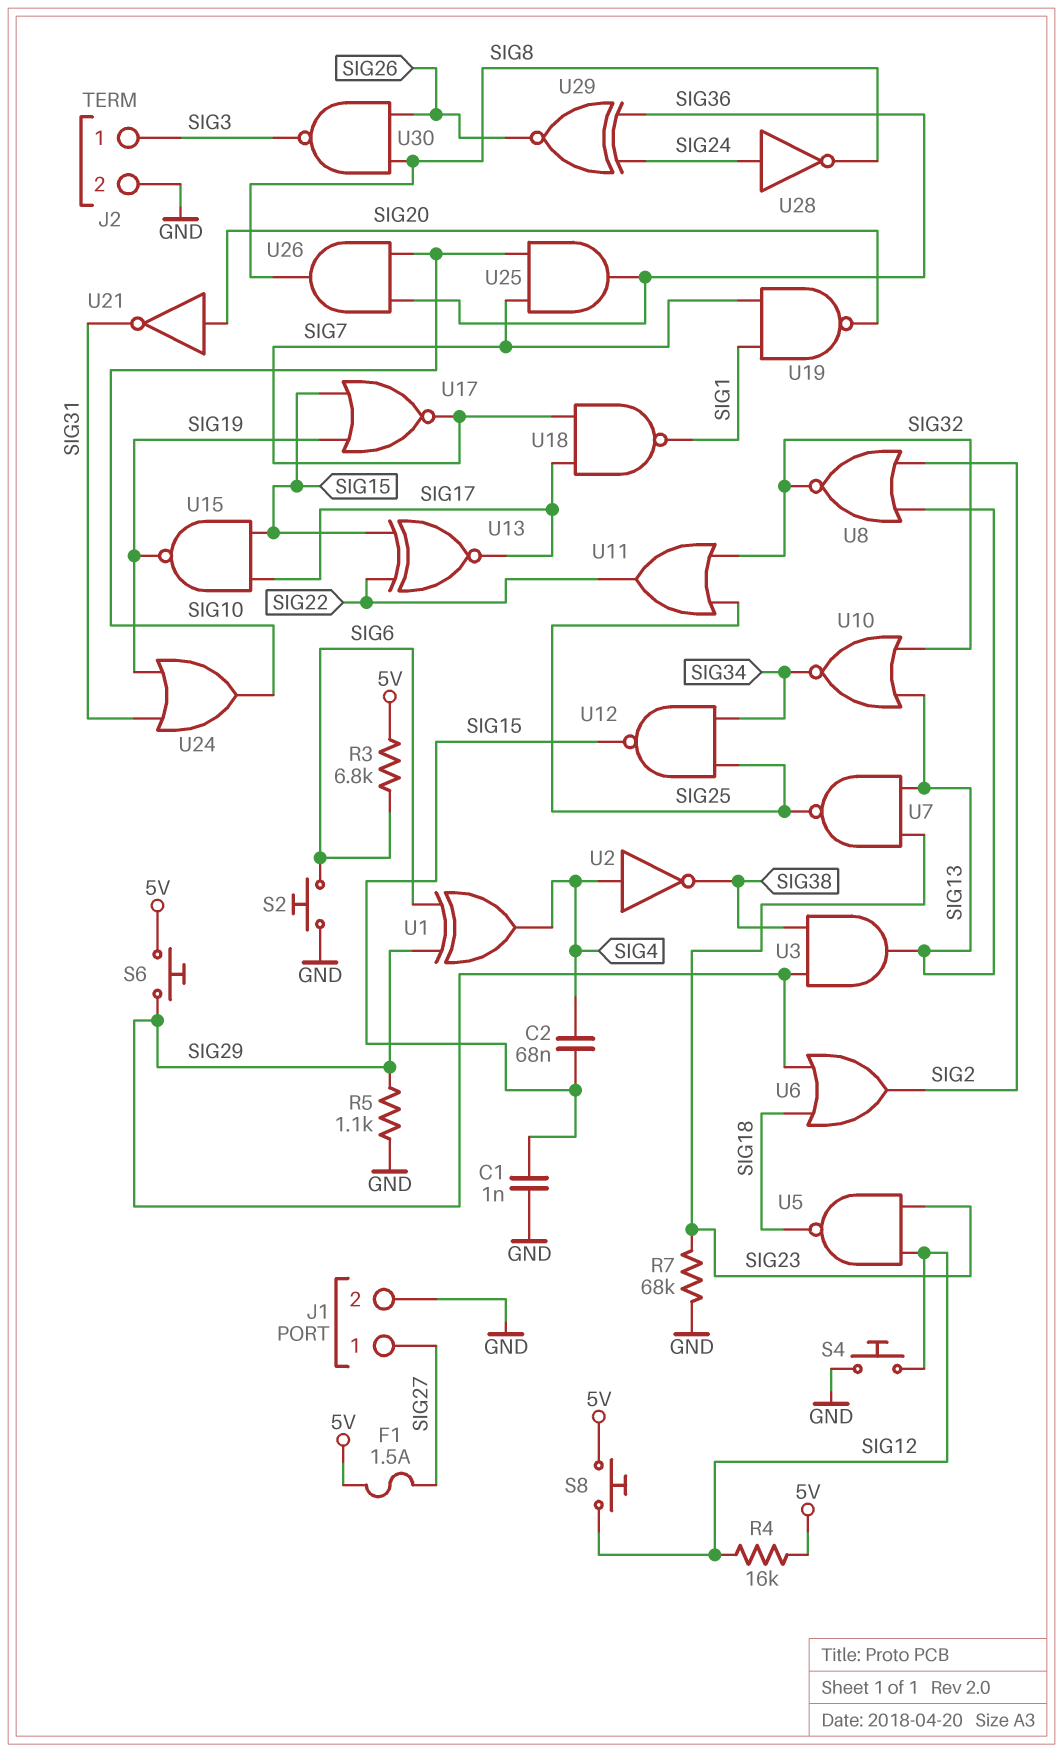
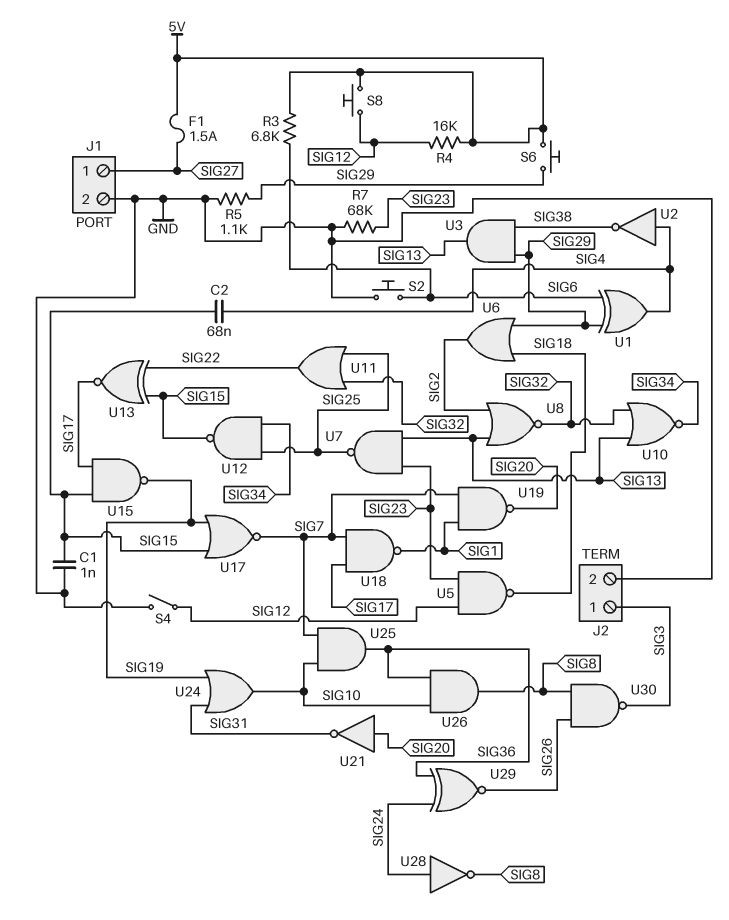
S4: button (GND, SIG12) -> switch (GND, SIG12)

